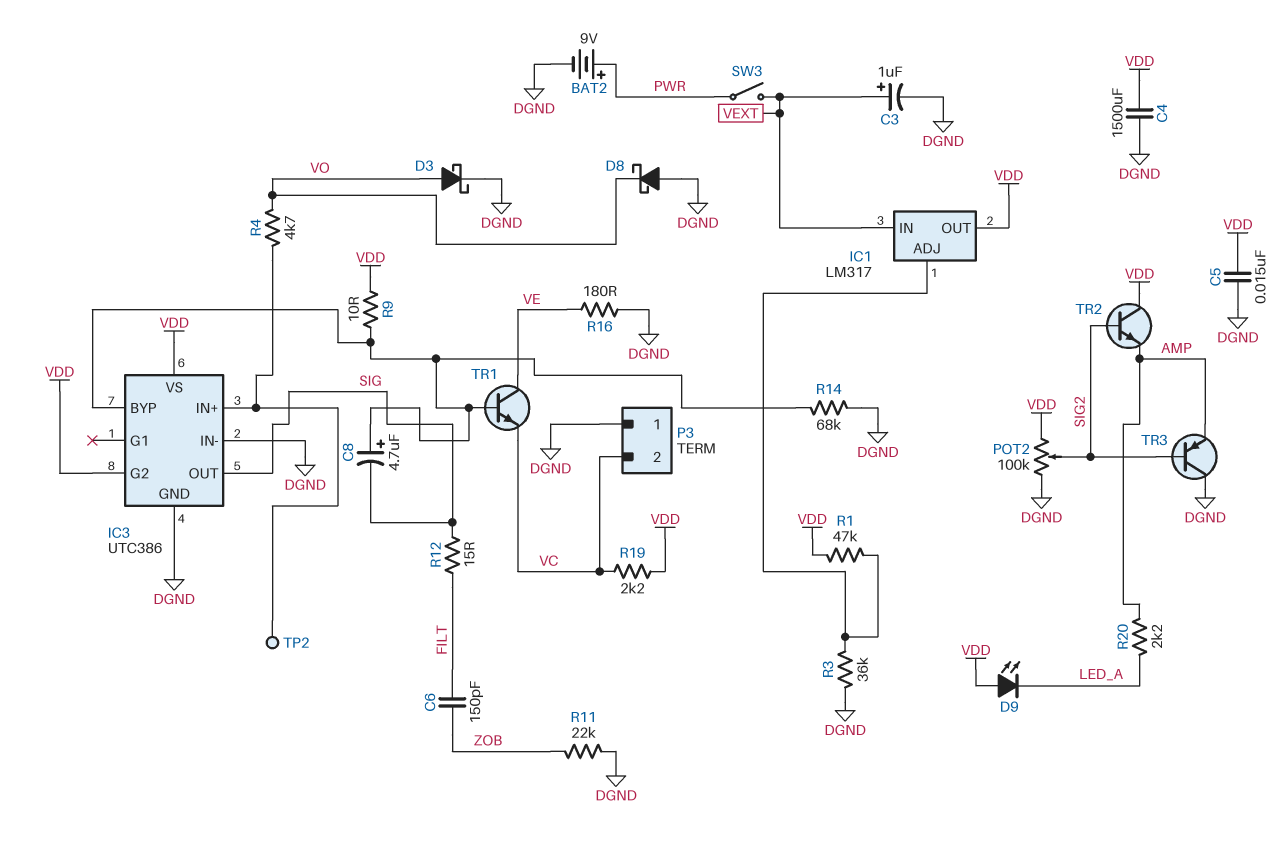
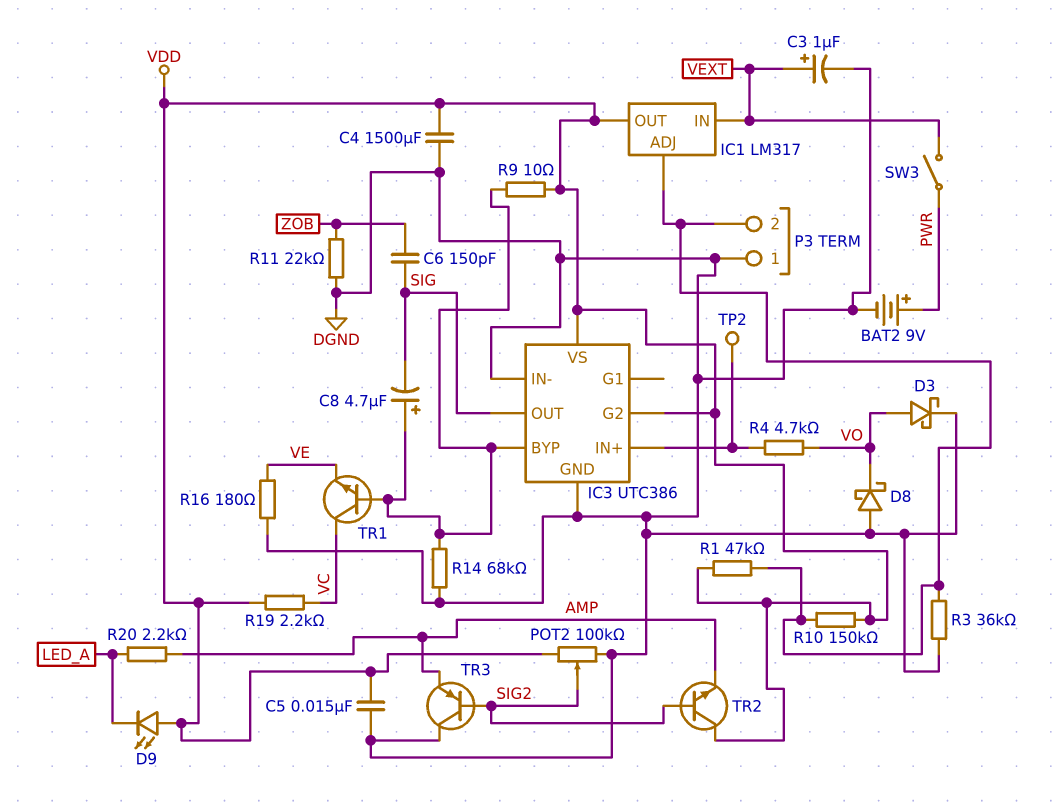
C6: 150pF (FILT, ZOB) -> 150pF (SIG, ZOB)
P3 pin 2: VC -> IC1/ADJ
R10: none -> 150k (IC1/ADJ, VDD)
R12: 15 (FILT, SIG) -> none
TR1: NPN (B IC3/BYP, C VE, E VC) -> NPN (B IC3/BYP, C VC, E VE)

